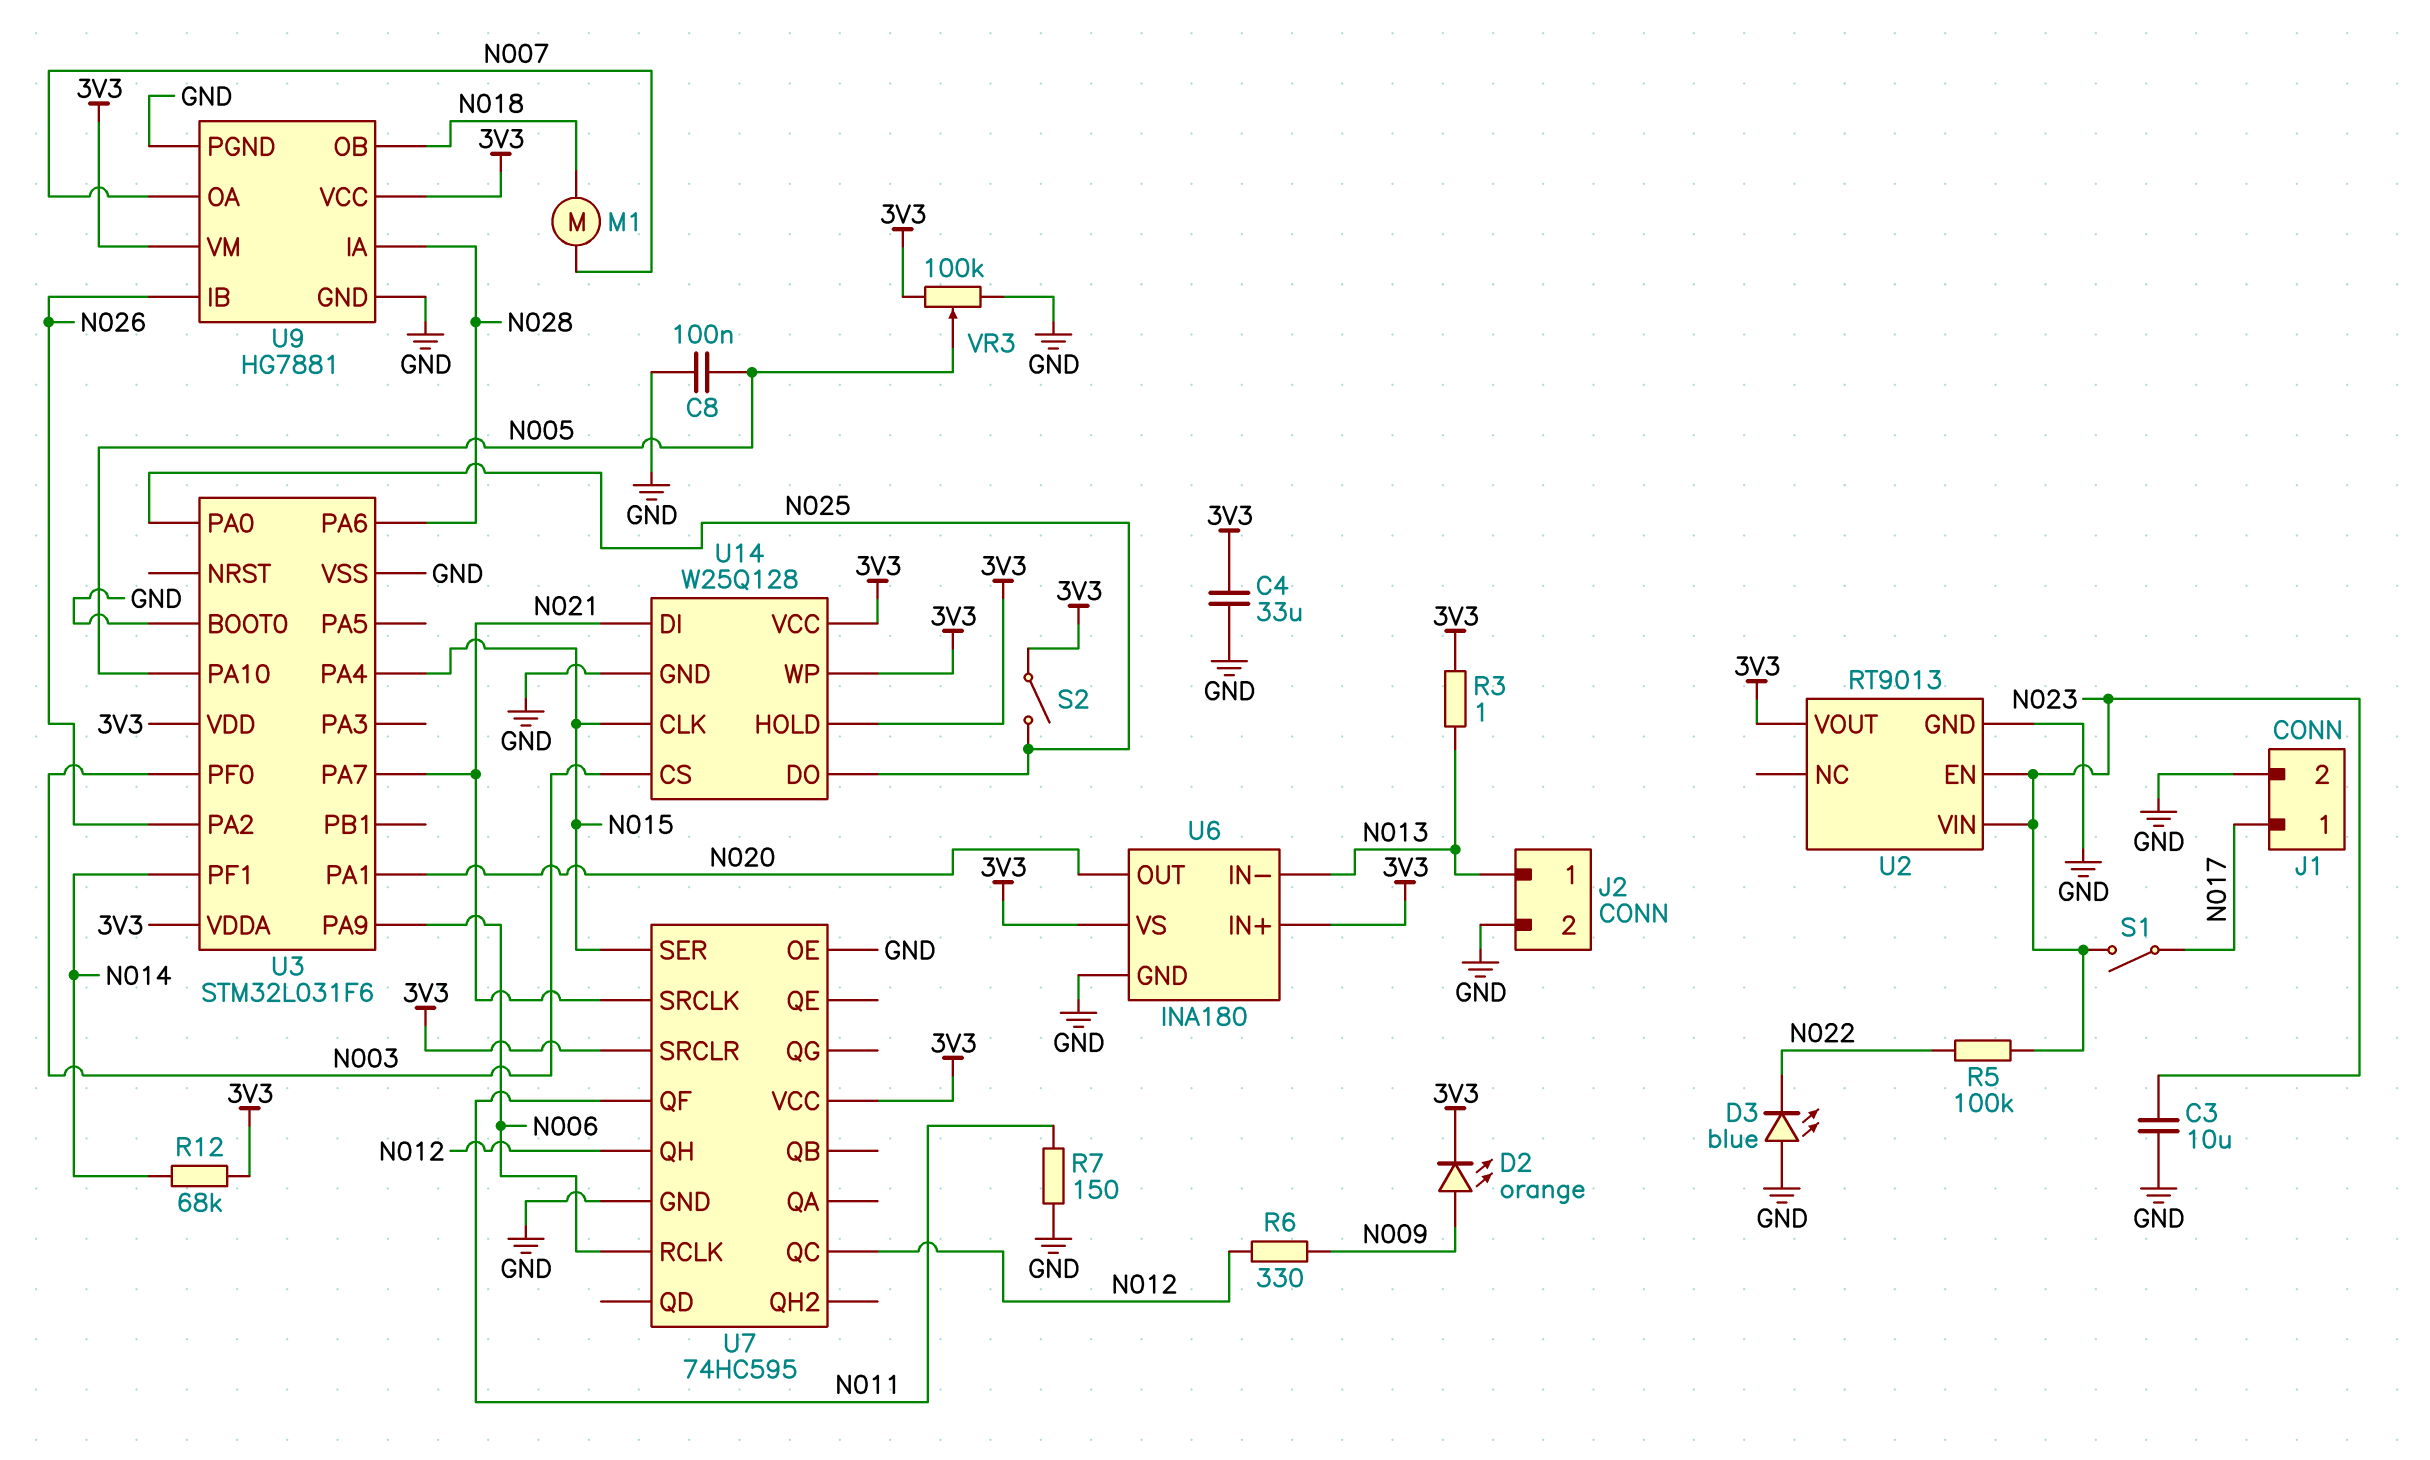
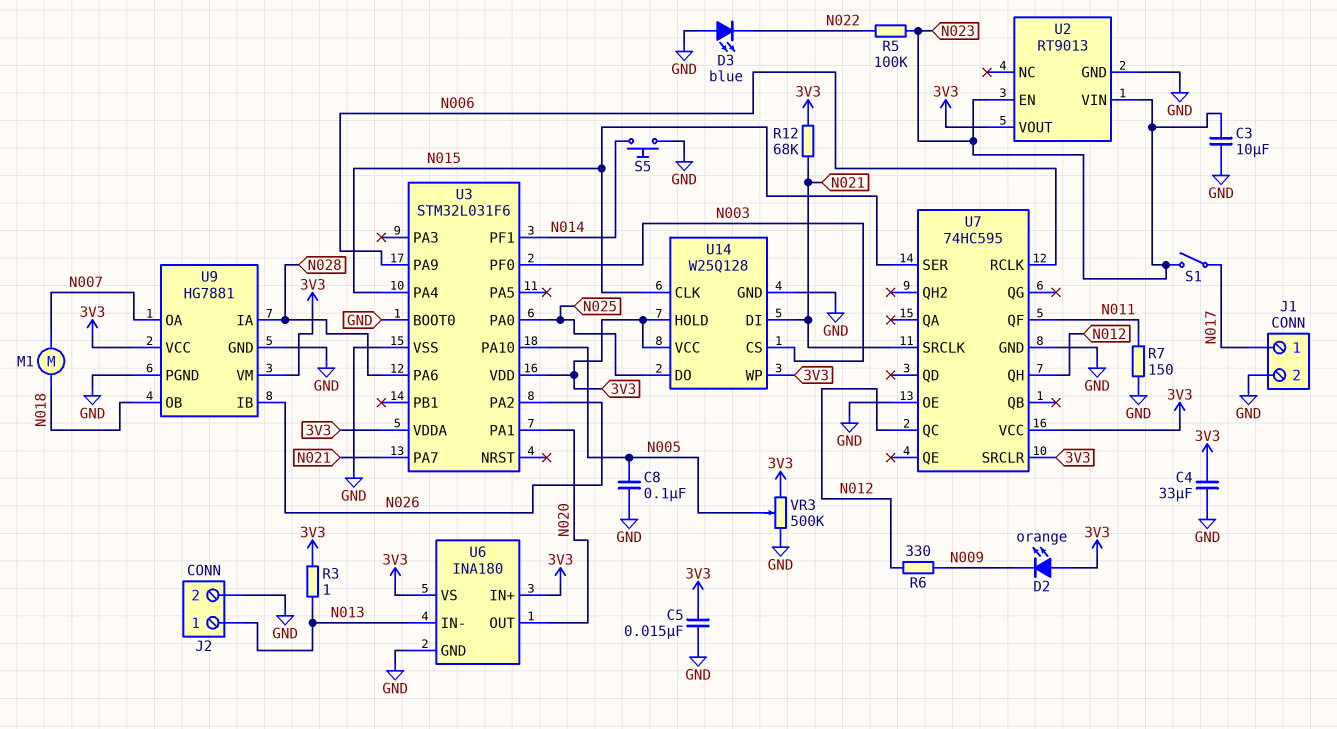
C5: none -> 15nF (3V3, GND)
D2: LED orange (A N009, K 3V3) -> LED orange (A 3V3, K N009)
R12: 68k (3V3, N014) -> 68k (3V3, N021)
S2: switch (3V3, N025) -> none
S5: none -> button (GND, N014)
VR3: 100k (3V3, GND, wiper N005) -> 500k (3V3, GND, wiper N005)

